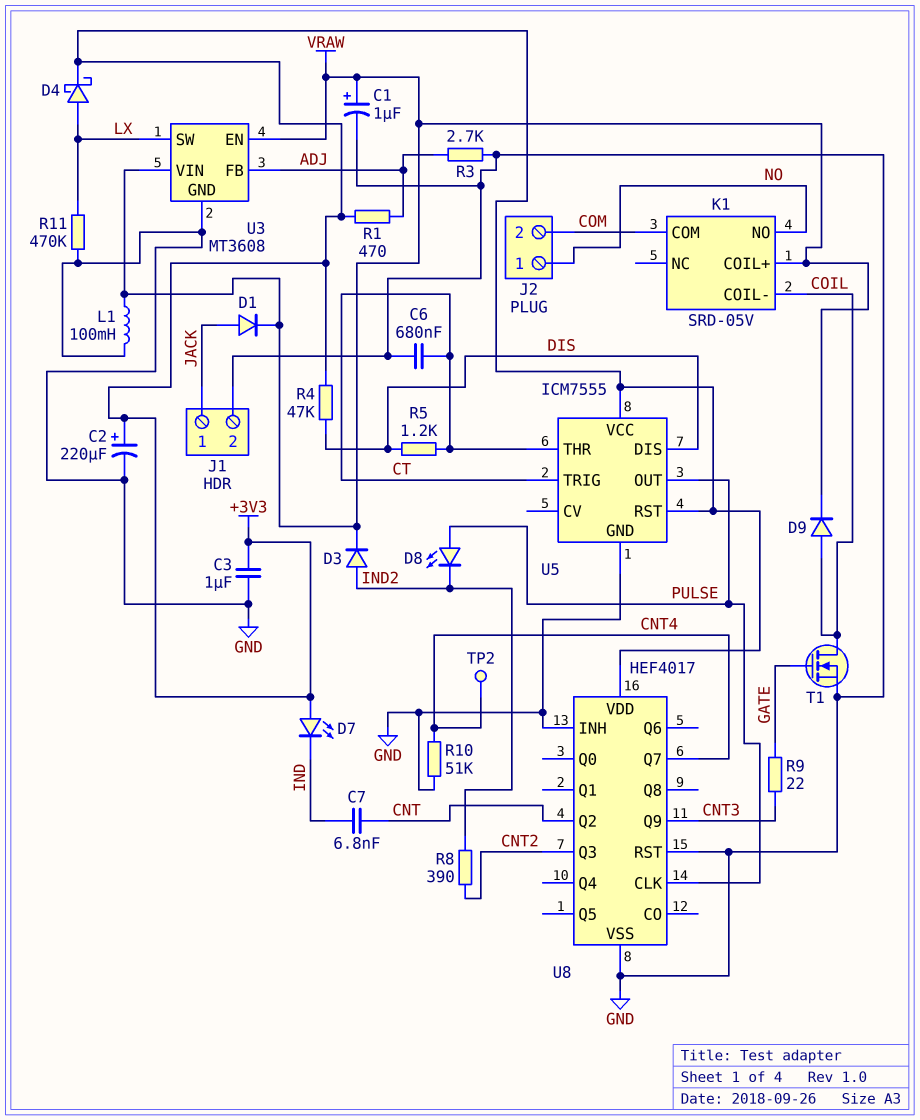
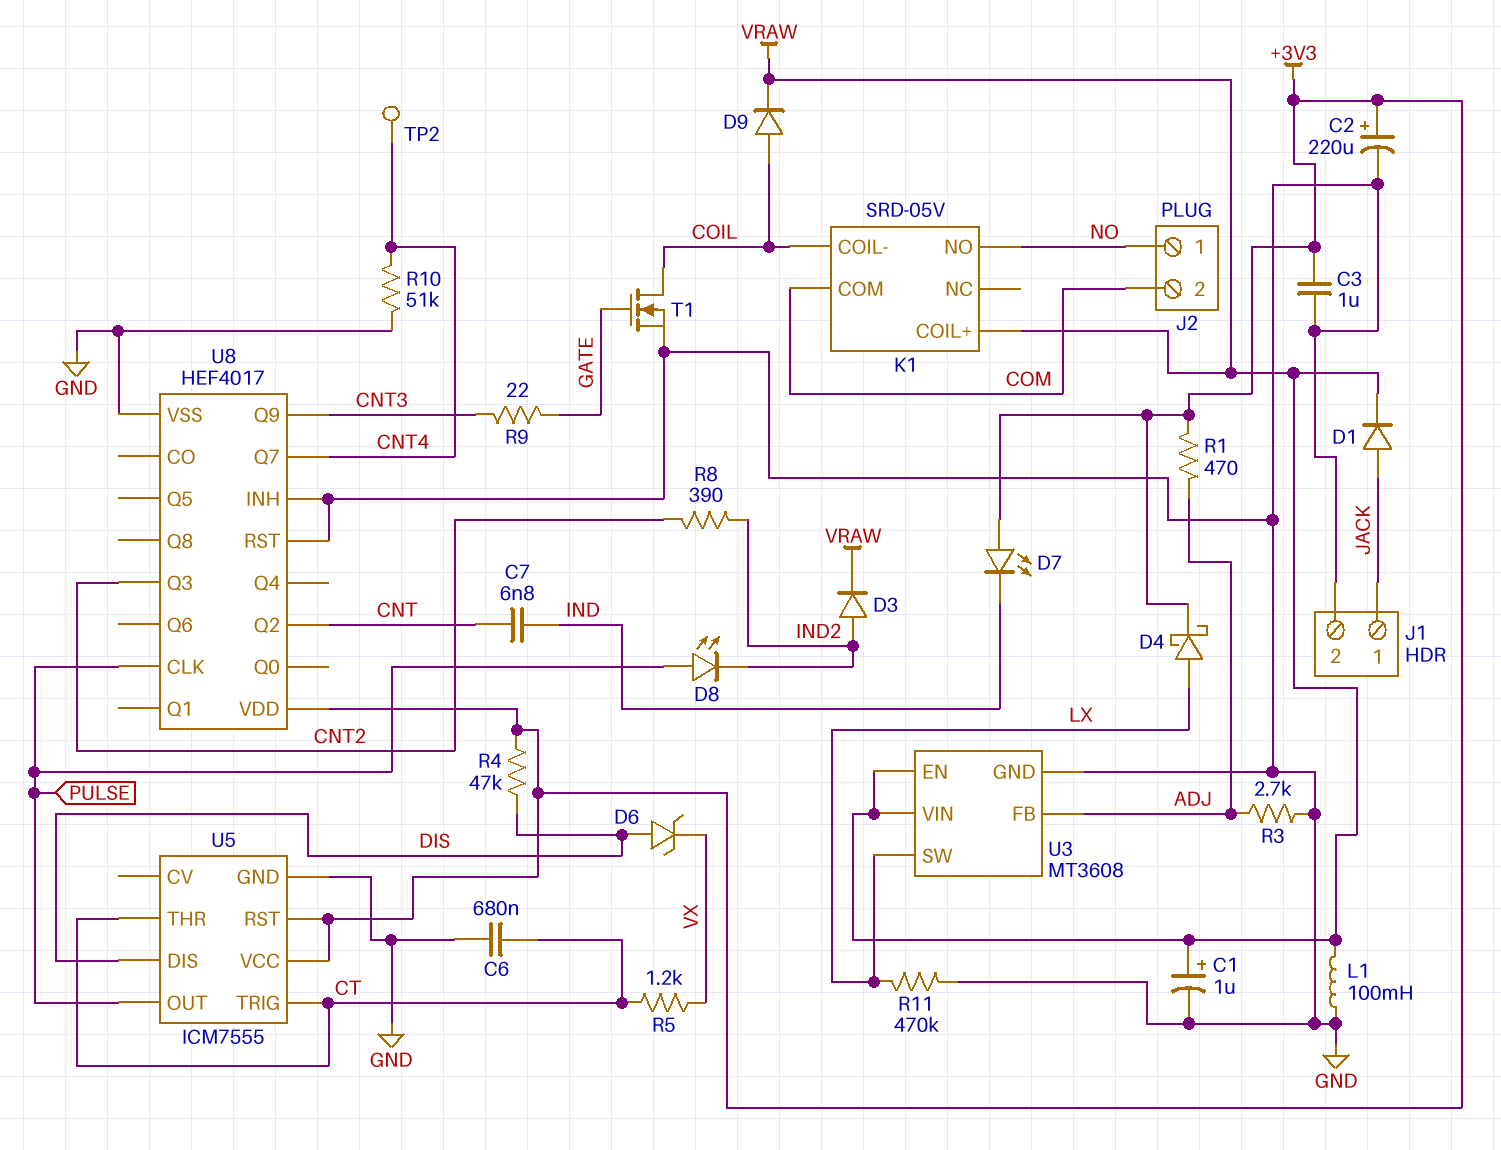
D6: none -> zener (A DIS, K VX)
R5: 1.2k (CT, DIS) -> 1.2k (CT, VX)

